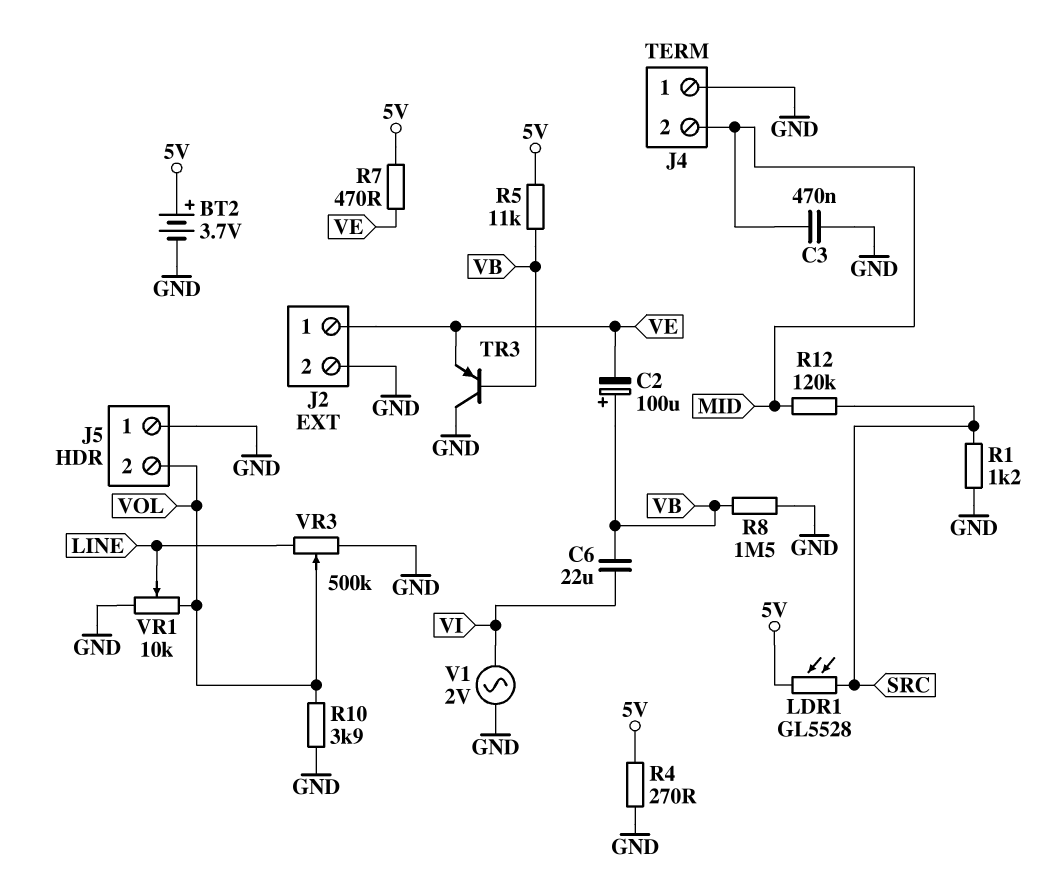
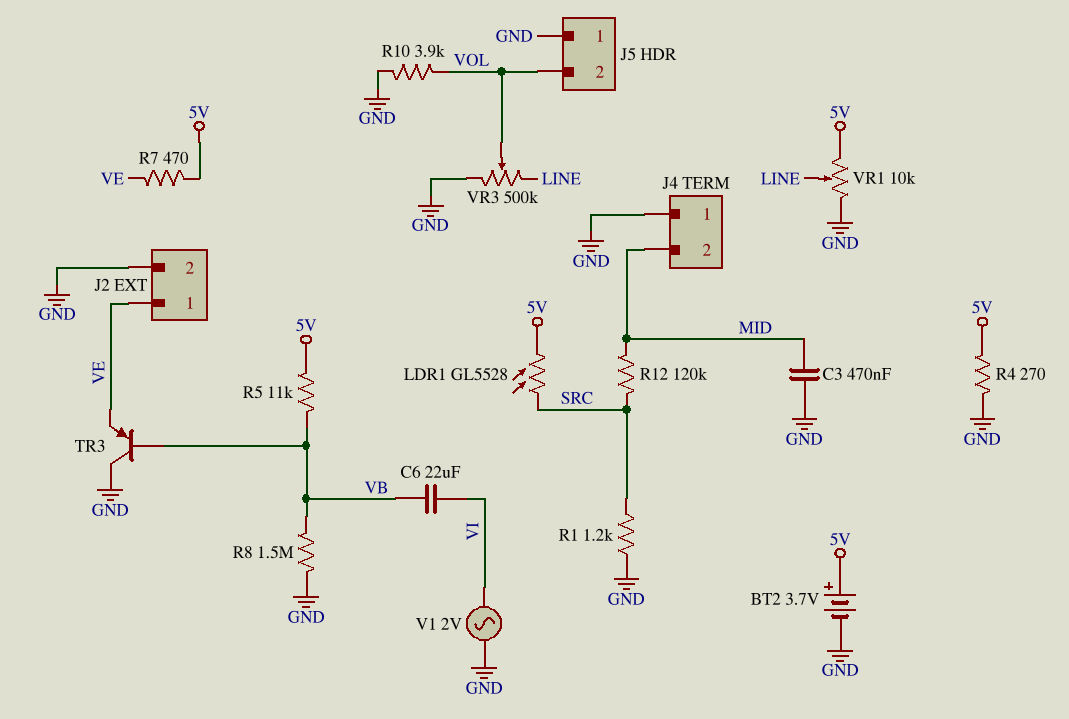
C2: 100uF (plus VB, minus VE) -> none
VR1: 10k (GND, VOL, wiper LINE) -> 10k (5V, GND, wiper LINE)

